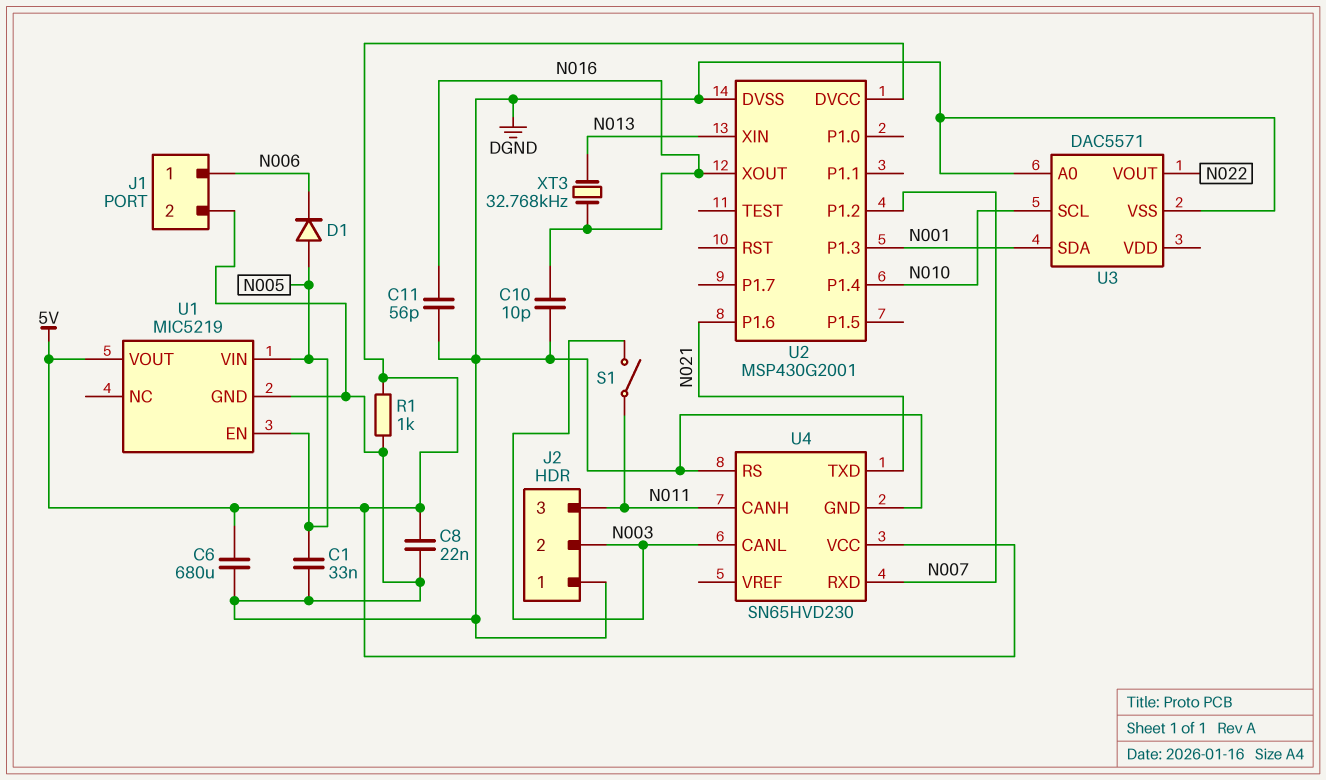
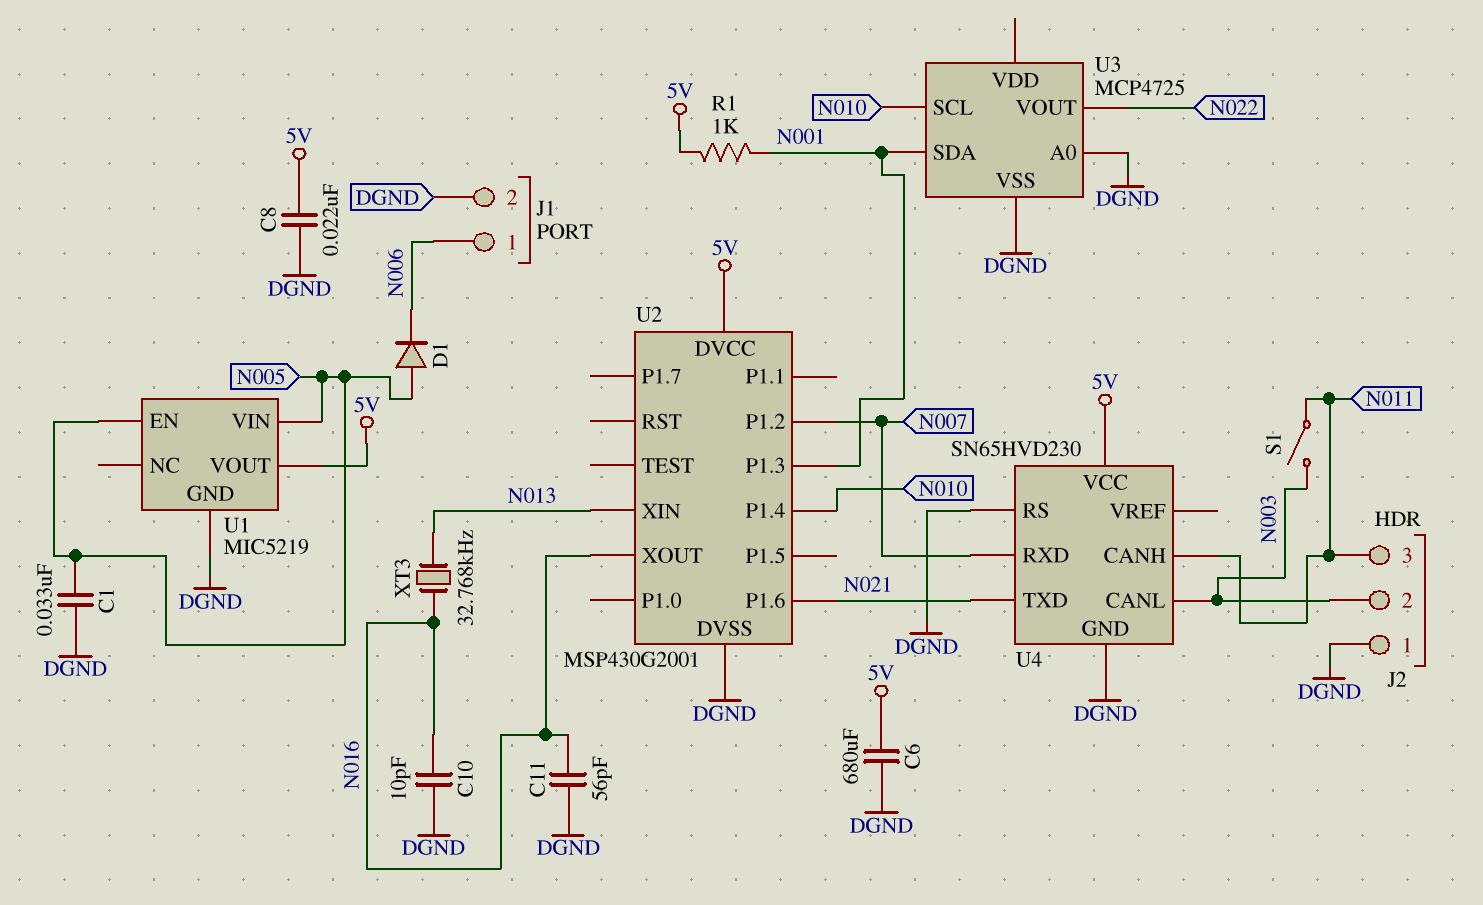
R1: 1k (5V, DGND) -> 1k (5V, N001)
U3: DAC5571 -> MCP4725

